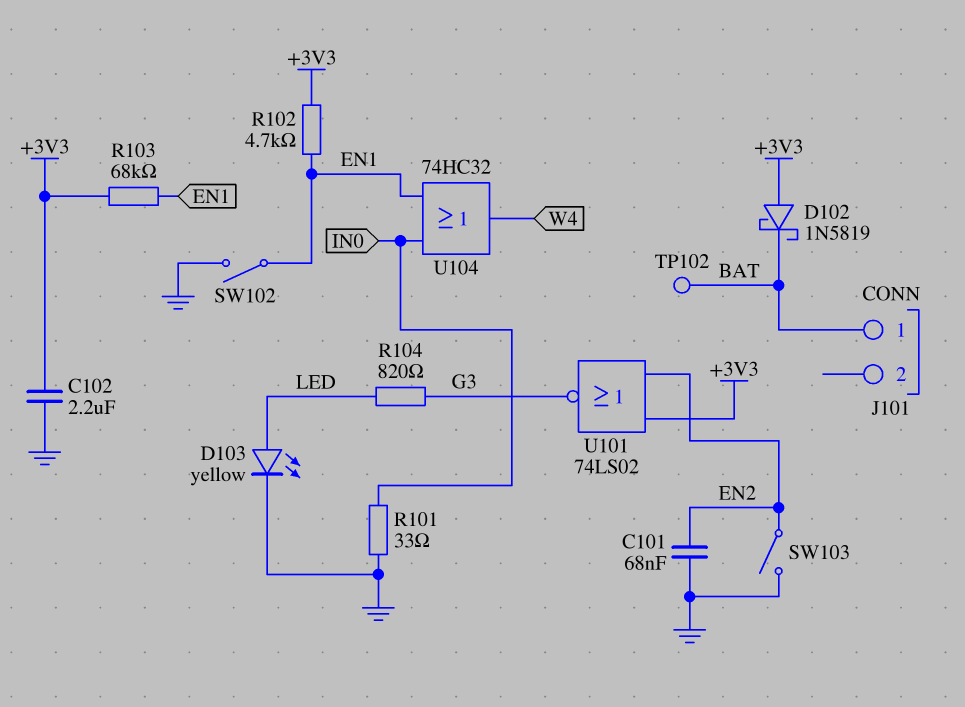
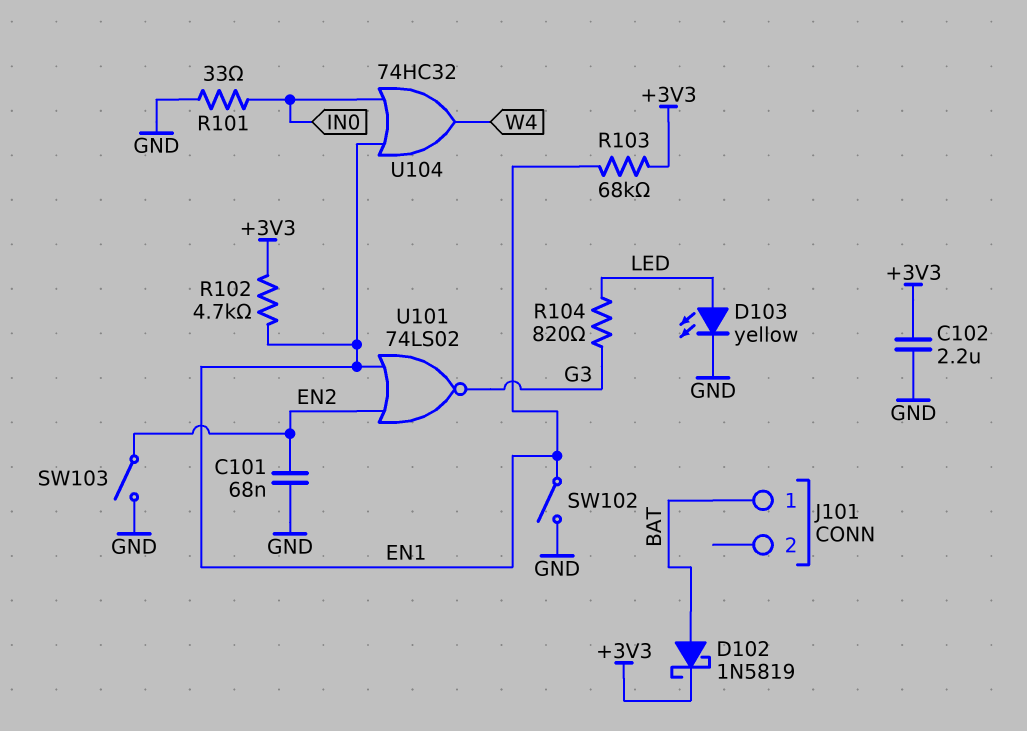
D102: schottky 1N5819 (A +3V3, K BAT) -> schottky 1N5819 (A BAT, K +3V3)
TP102: test point (BAT) -> none
U101: NOR 74LS02 (in +3V3, in EN2, out G3) -> NOR 74LS02 (in EN1, in EN2, out G3)

